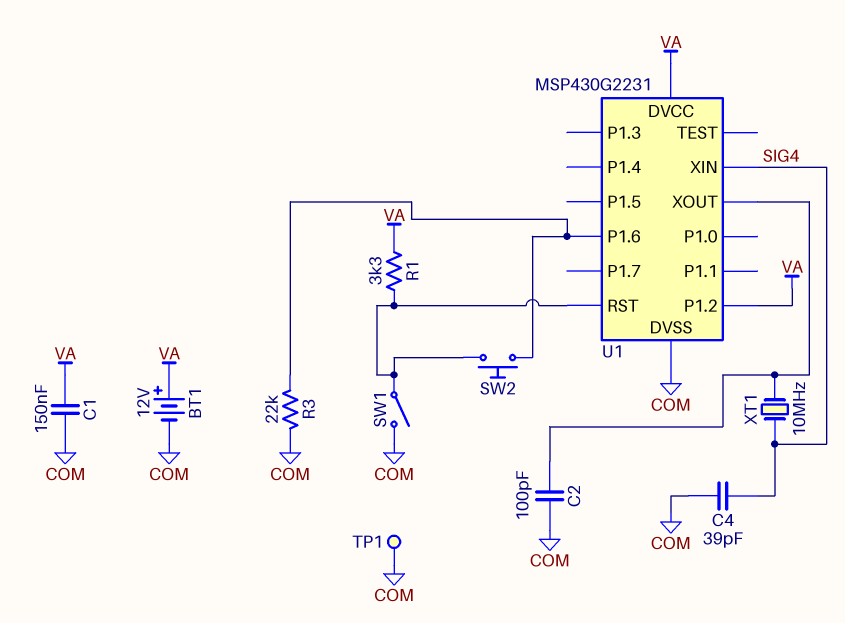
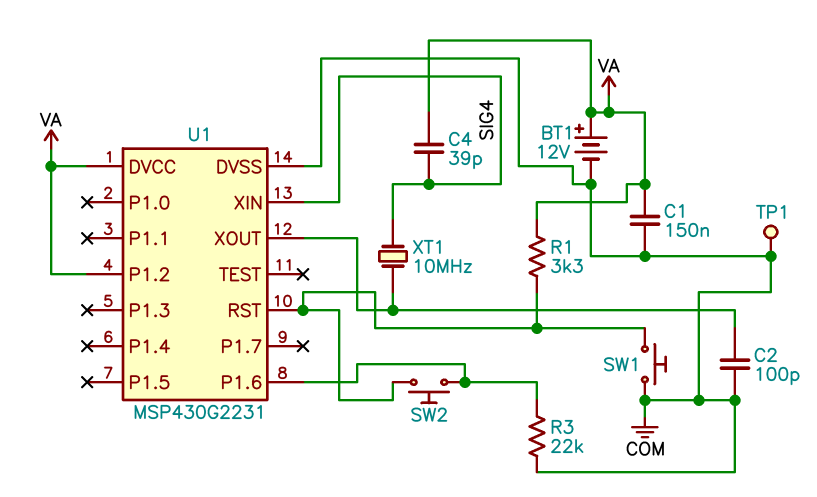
C4: 39pF (COM, SIG4) -> 39pF (SIG4, VA)
SW1: switch (COM, U1/RST) -> button (COM, U1/RST)

